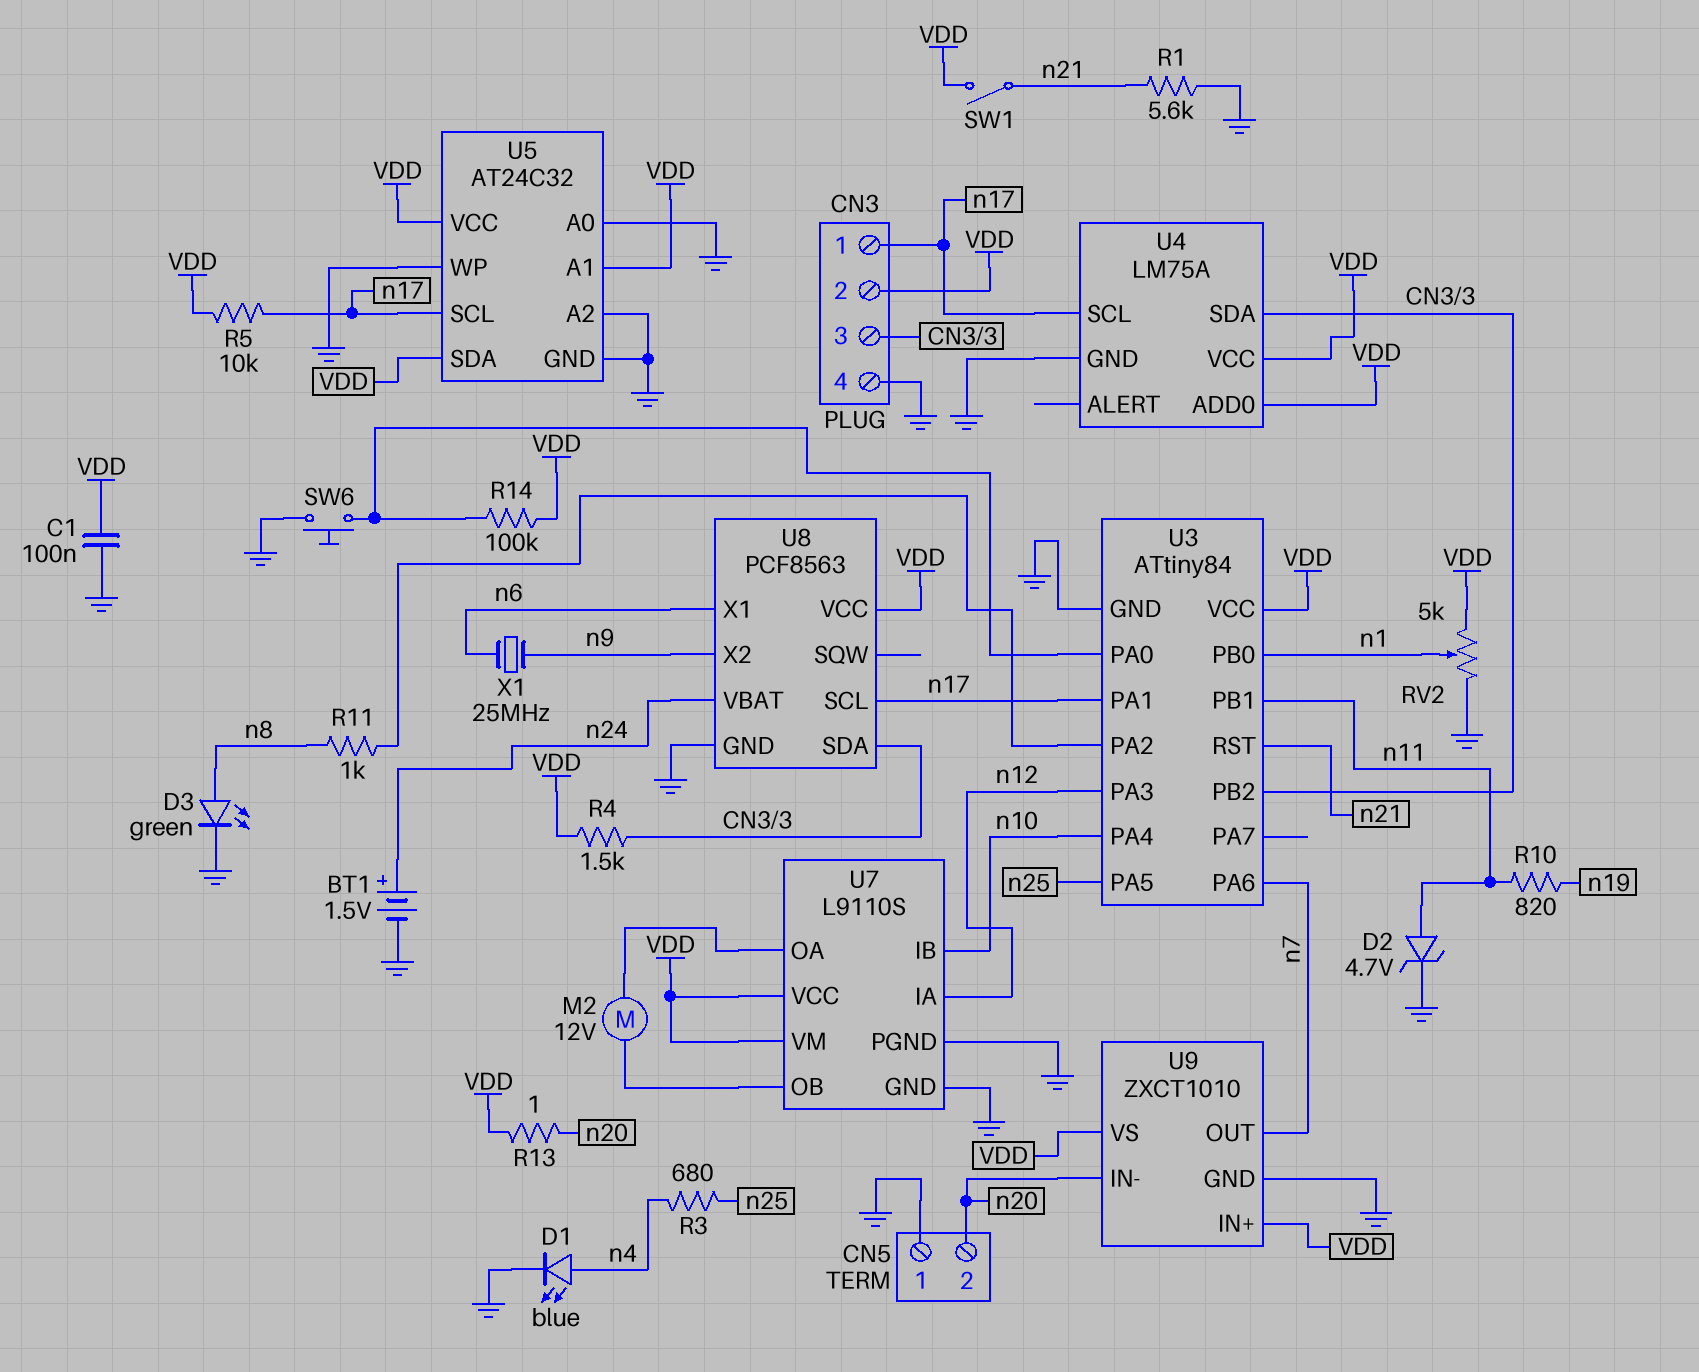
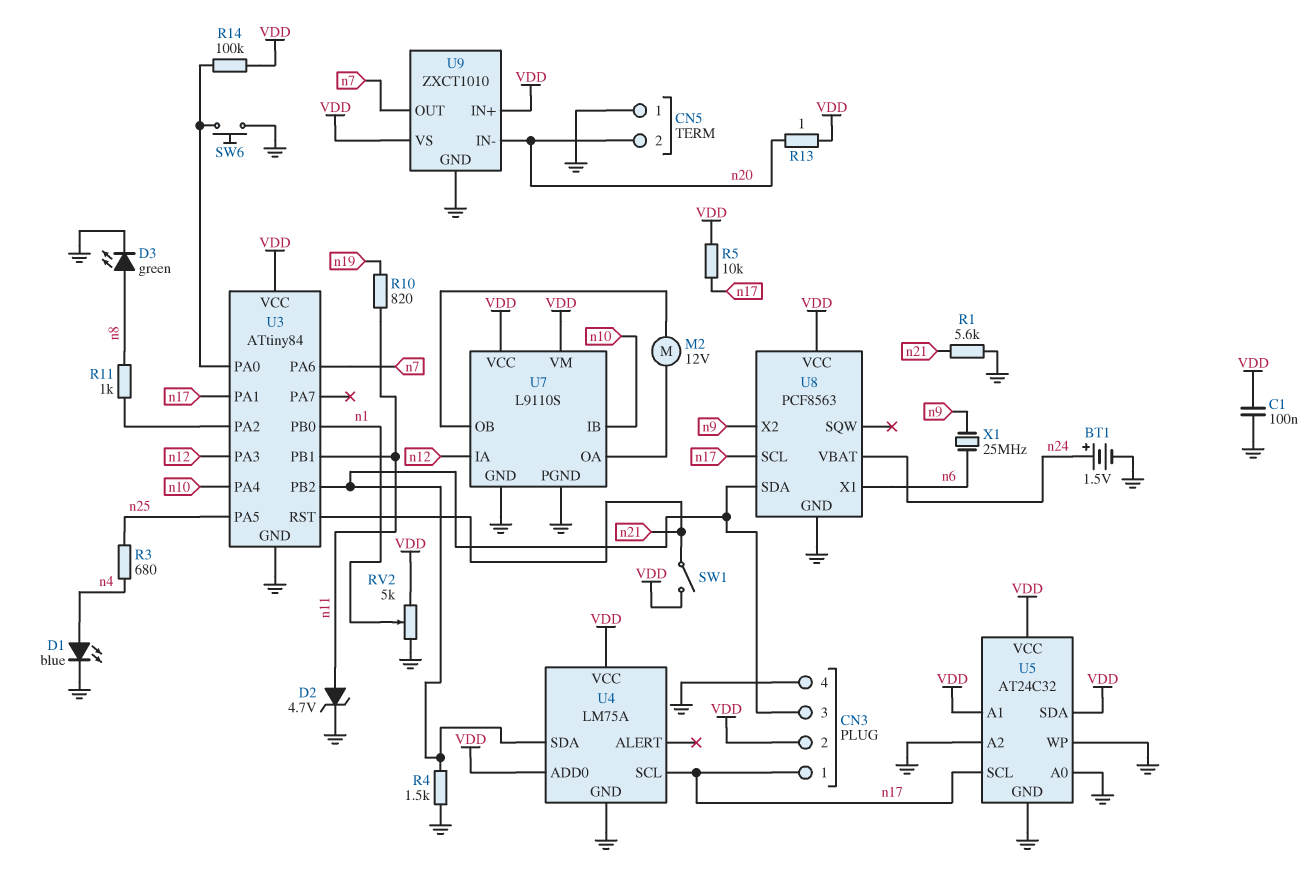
R4: 1.5k (CN3/3, VDD) -> 1.5k (CN3/3, GND)

